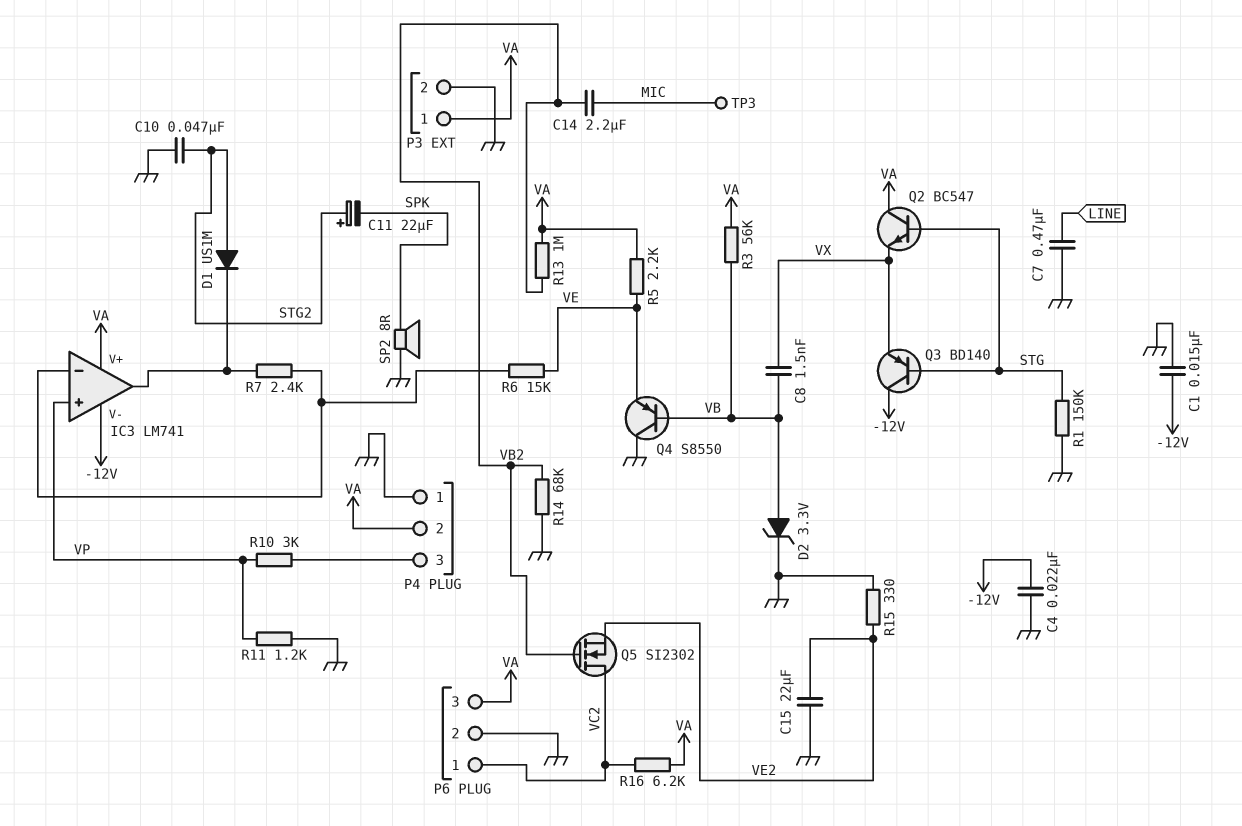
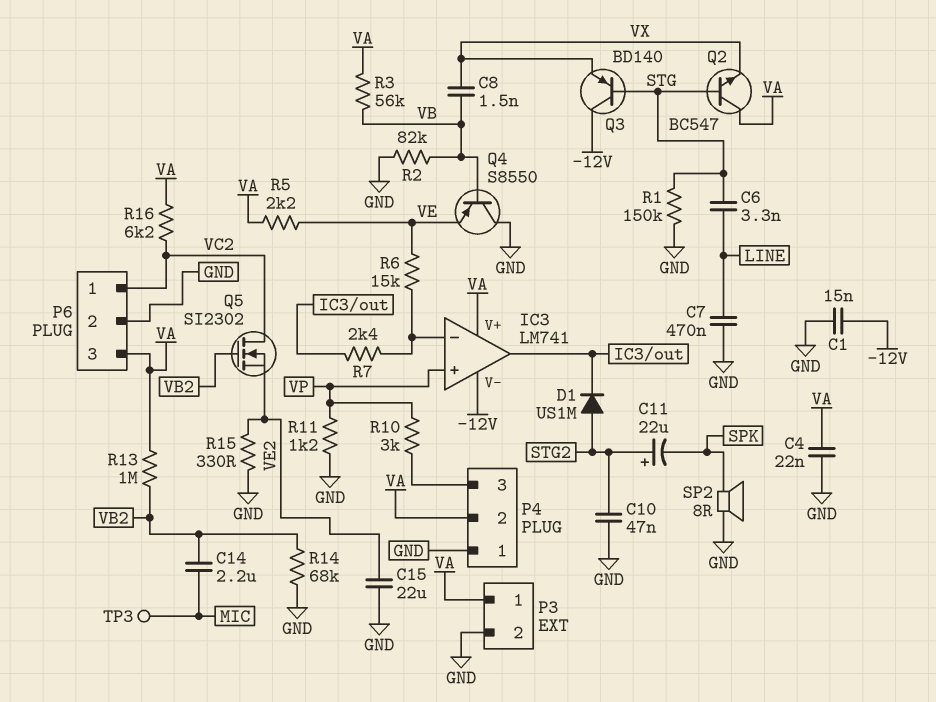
C4: 22nF (-12V, GND) -> 22nF (GND, VA)
C6: none -> 3.3nF (LINE, STG)
D2: zener 3.3V (A VB, K GND) -> none
R2: none -> 82k (GND, VB)

